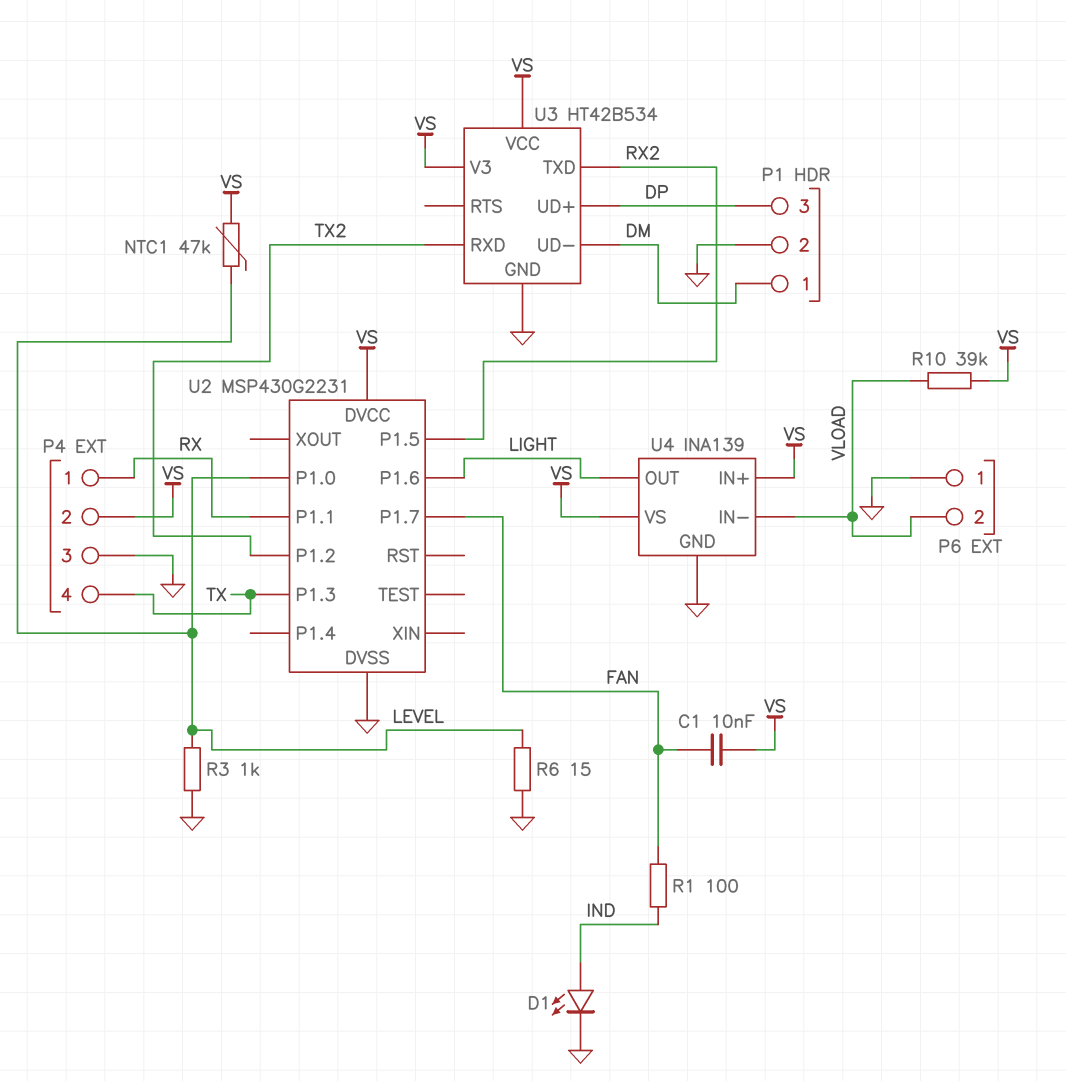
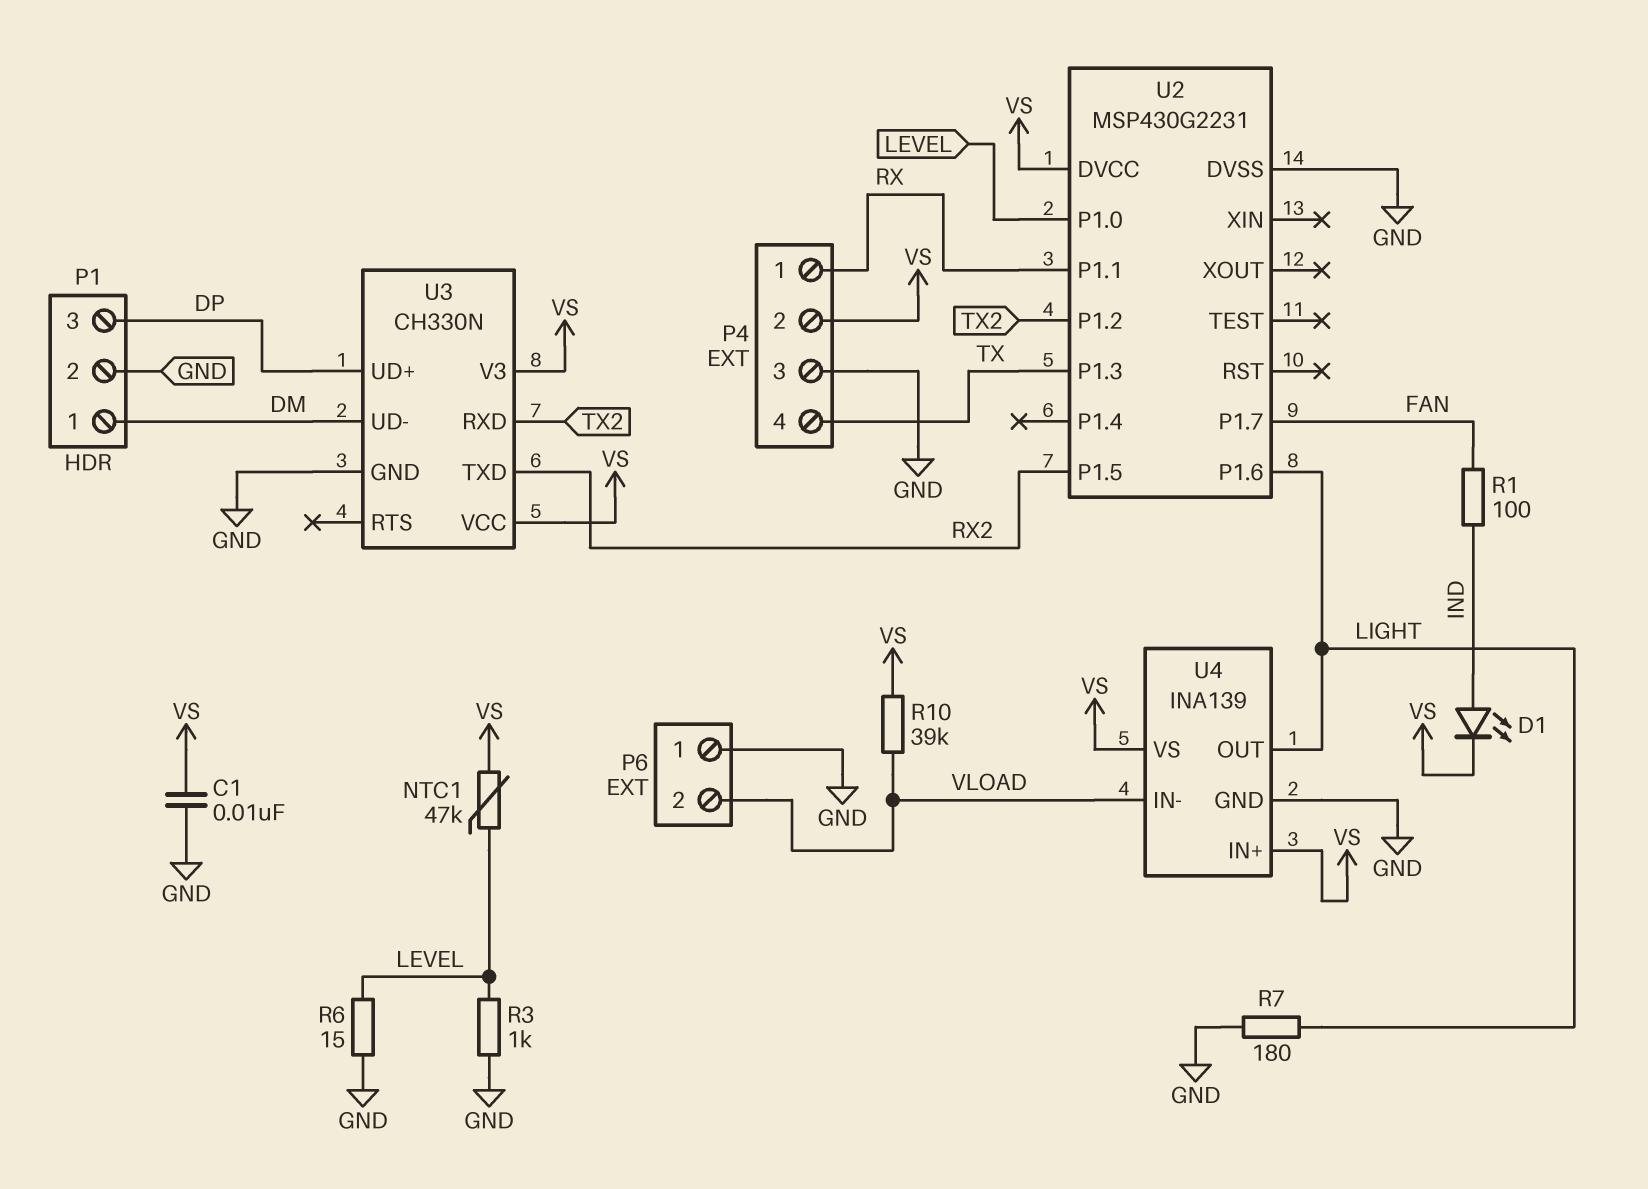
C1: 10nF (FAN, VS) -> 10nF (GND, VS)
D1: LED (A IND, K GND) -> LED (A IND, K VS)
R7: none -> 180 (GND, LIGHT)
U3: HT42B534 -> CH330N

